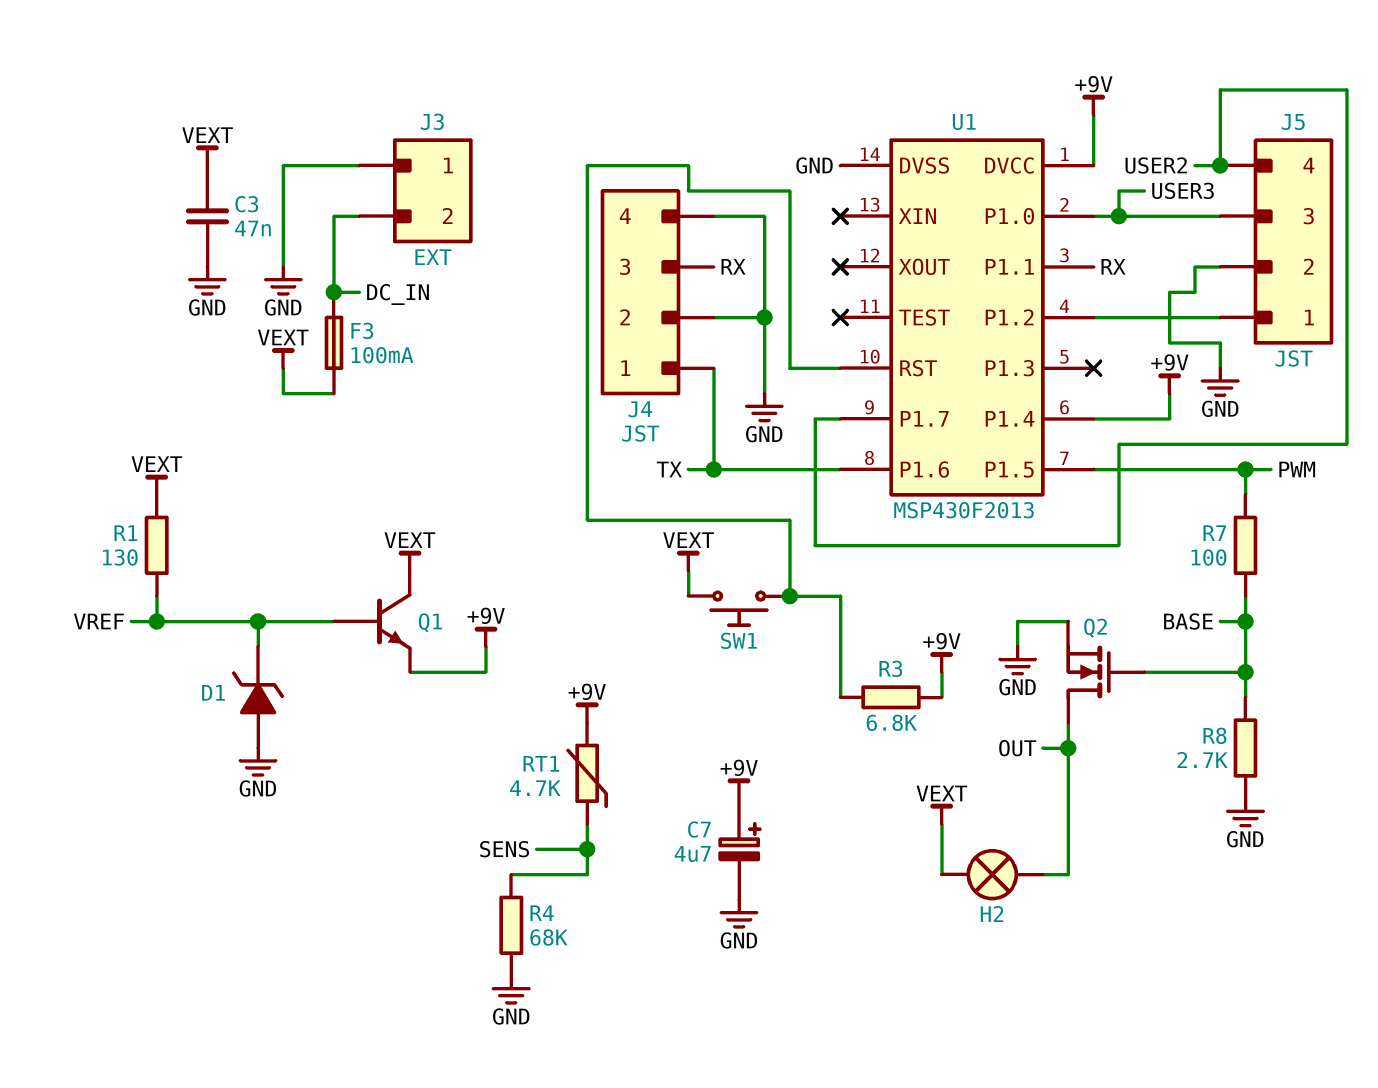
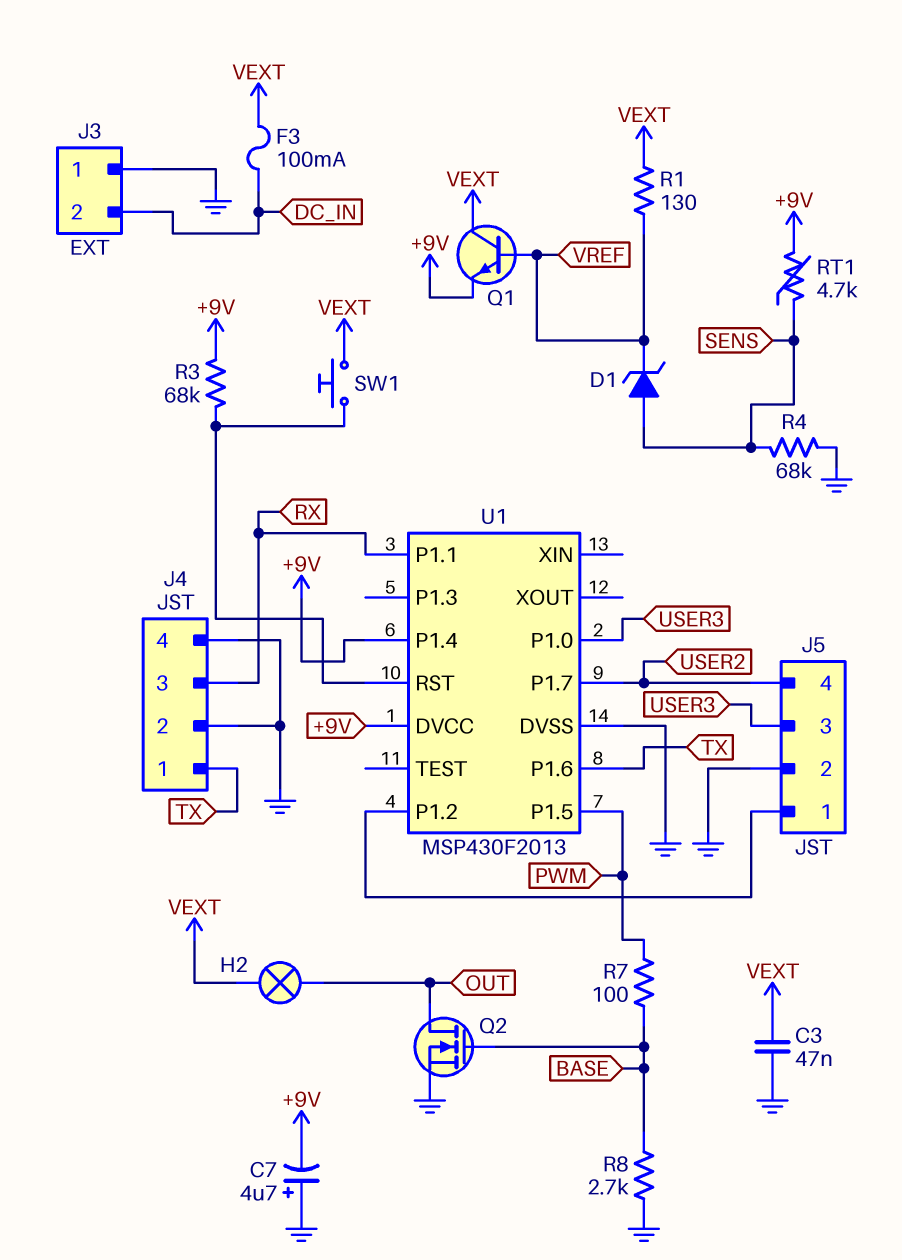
C7: 4.7uF (plus +9V, minus GND) -> 4.7uF (plus GND, minus +9V)
D1: zener (A GND, K VREF) -> zener (A SENS, K VREF)
R3: 6.8k (+9V, U1/RST) -> 68k (+9V, U1/RST)

